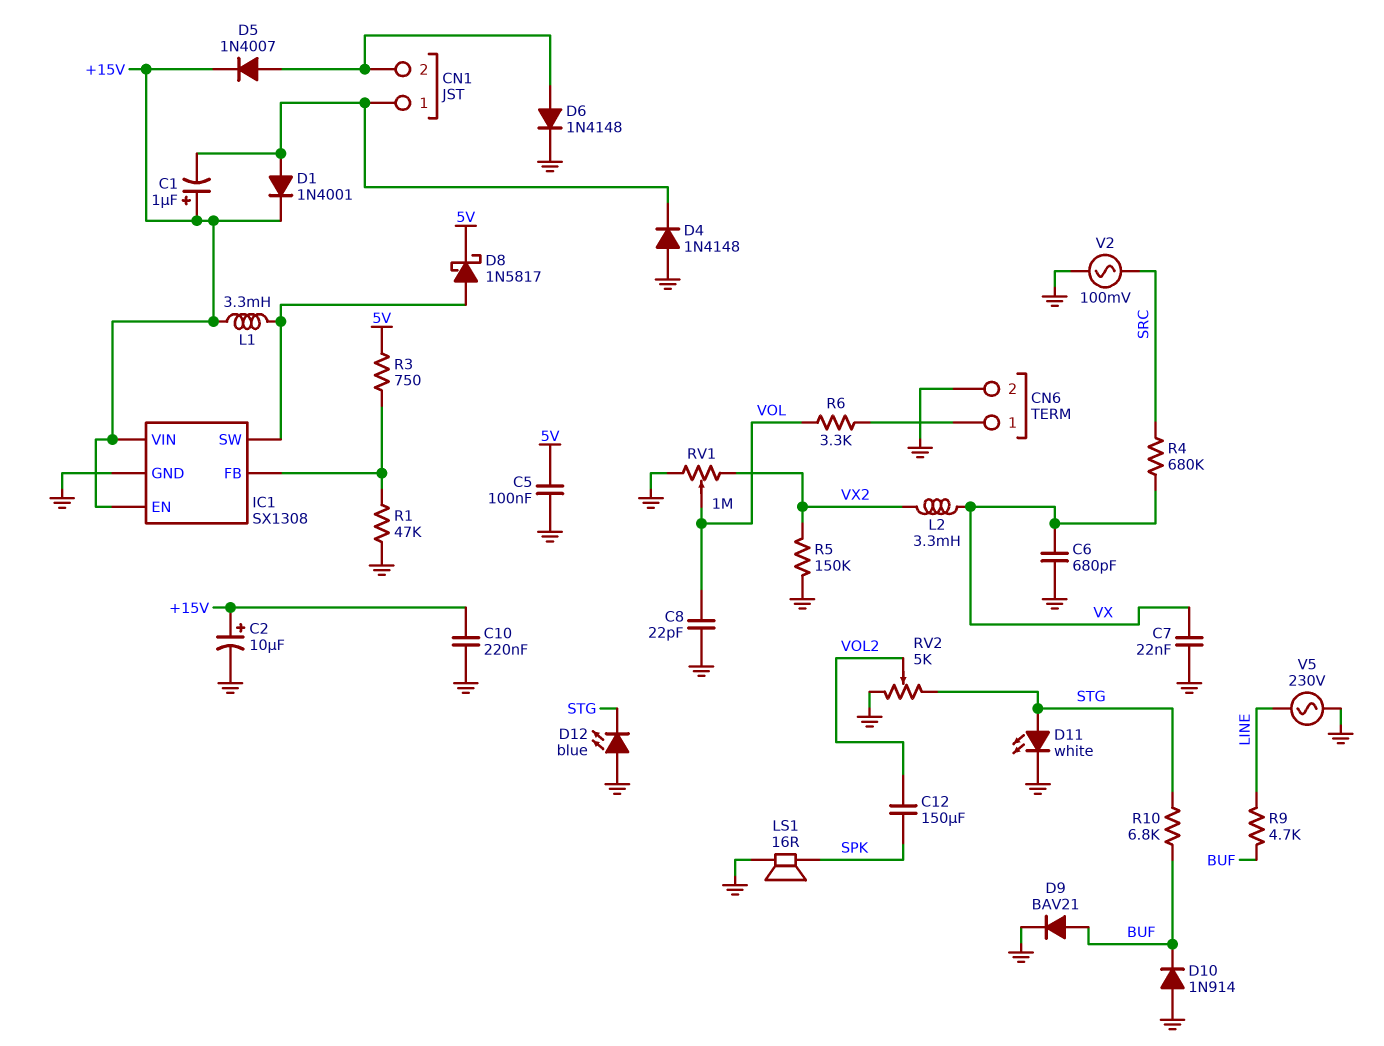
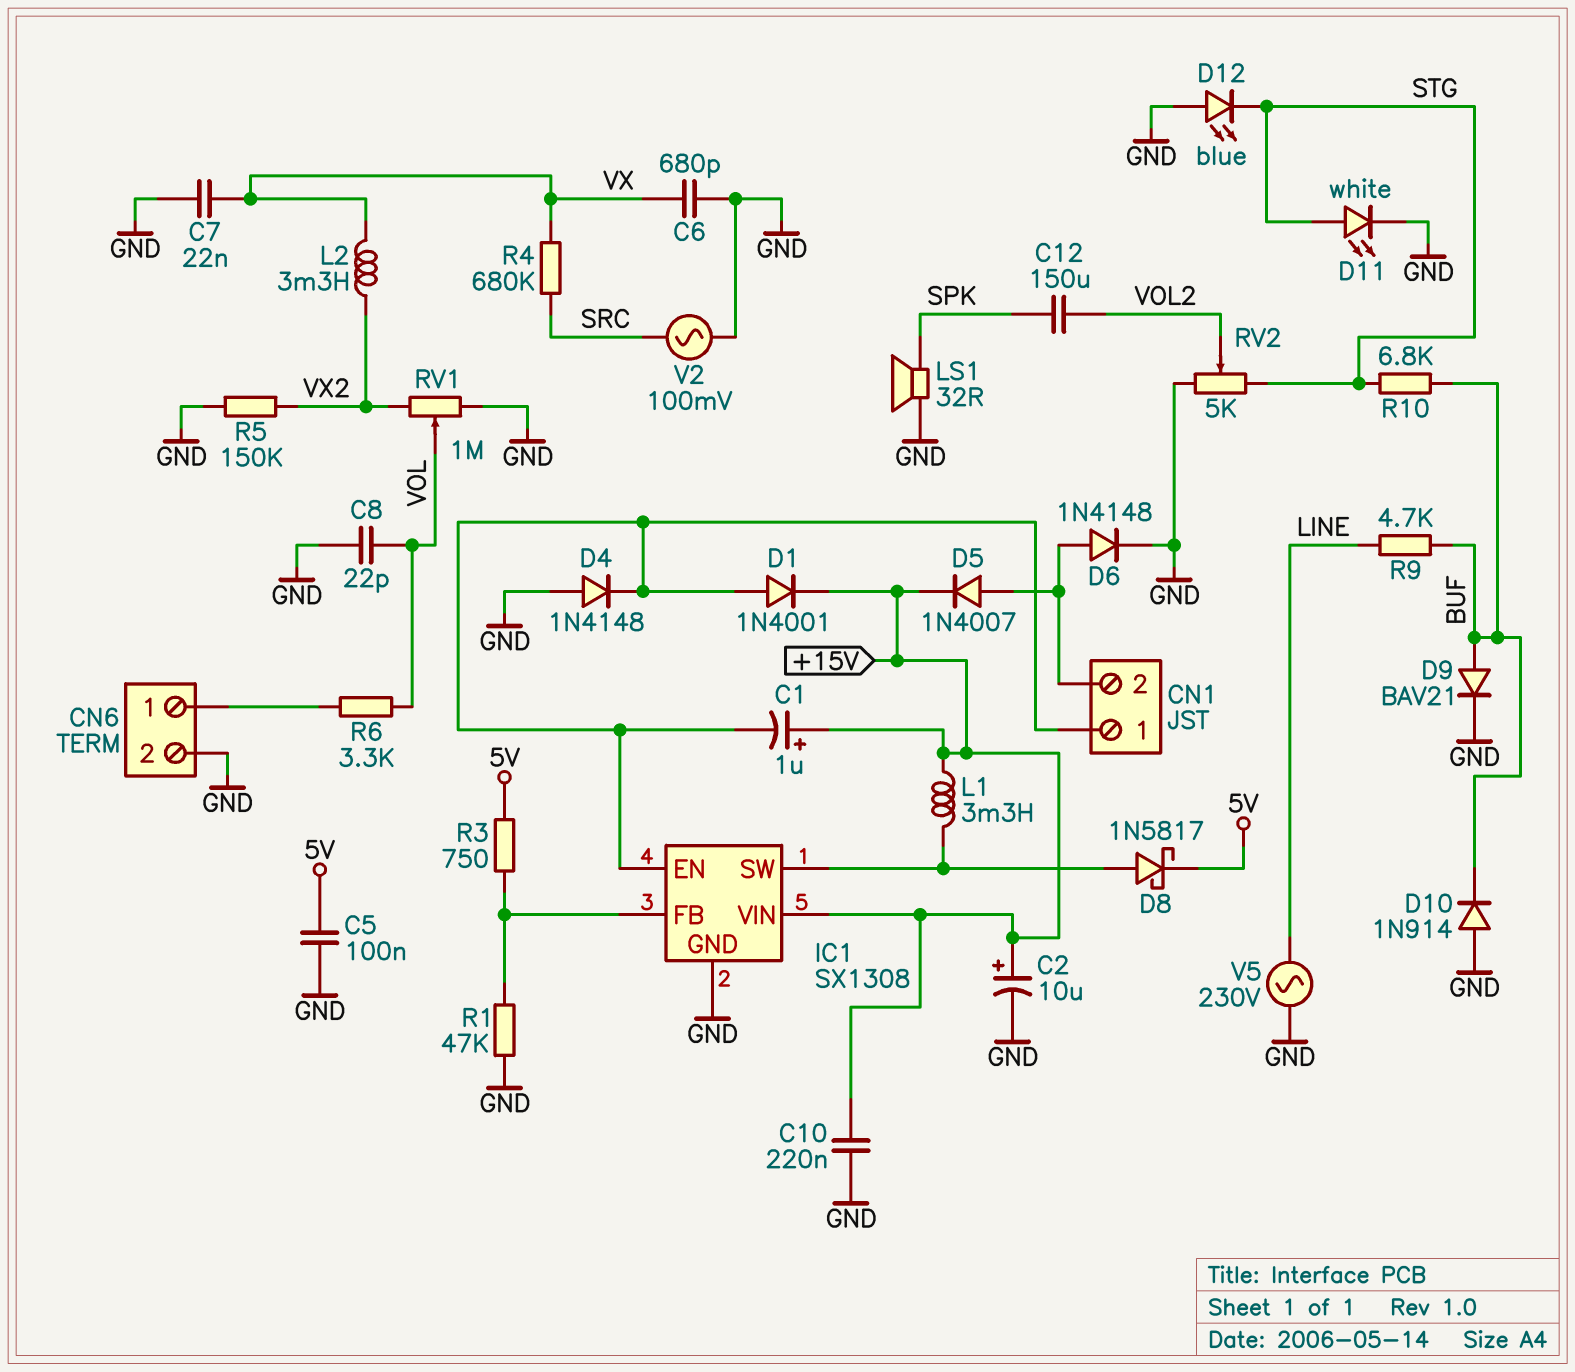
IC1 pin EN: +15V -> CN1/1
LS1: speaker 16R (GND, SPK) -> speaker 32R (GND, SPK)

